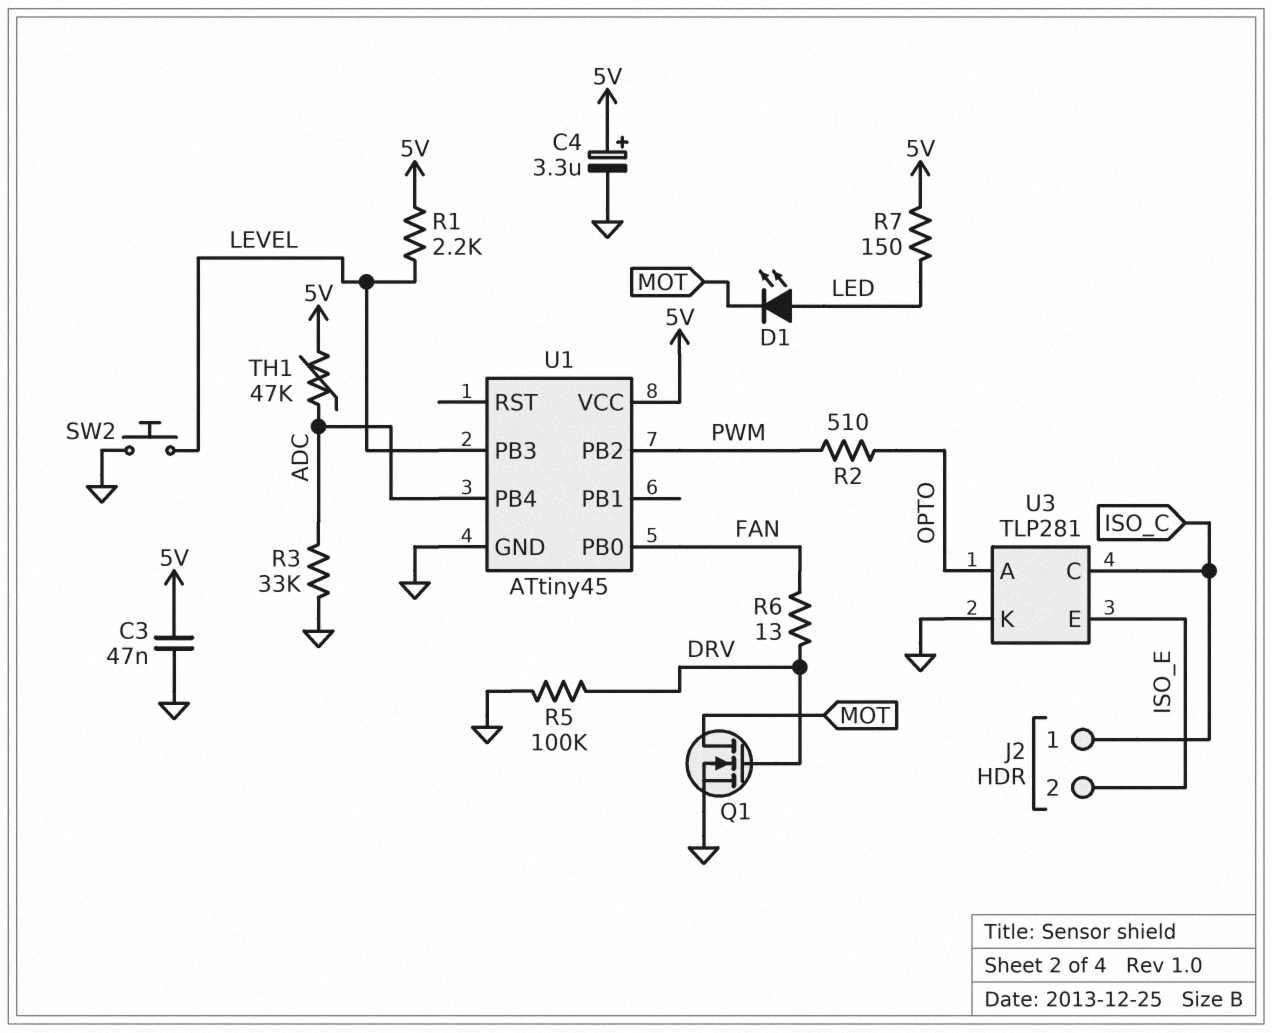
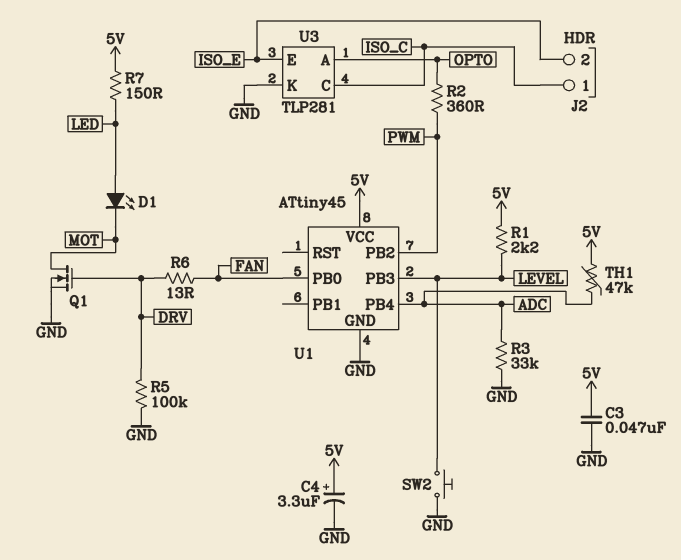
R2: 510 (OPTO, PWM) -> 360 (OPTO, PWM)

